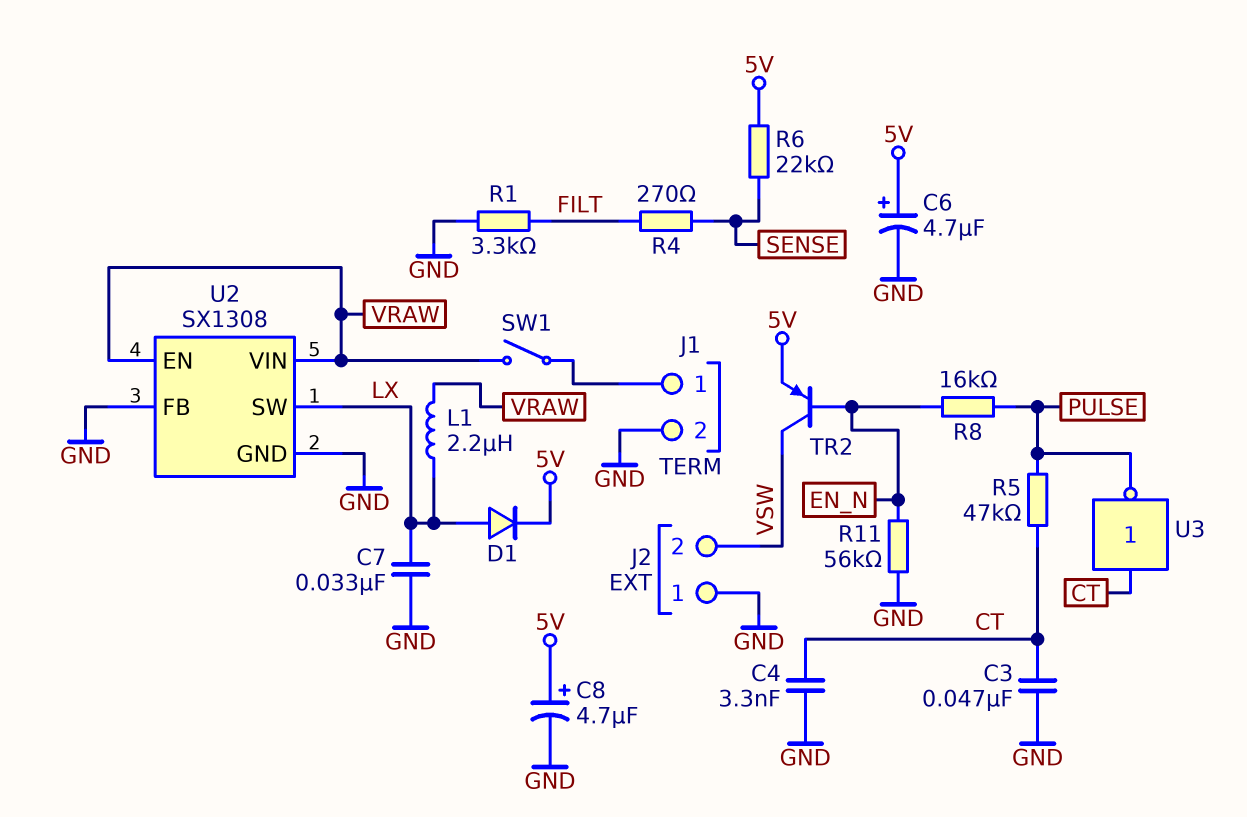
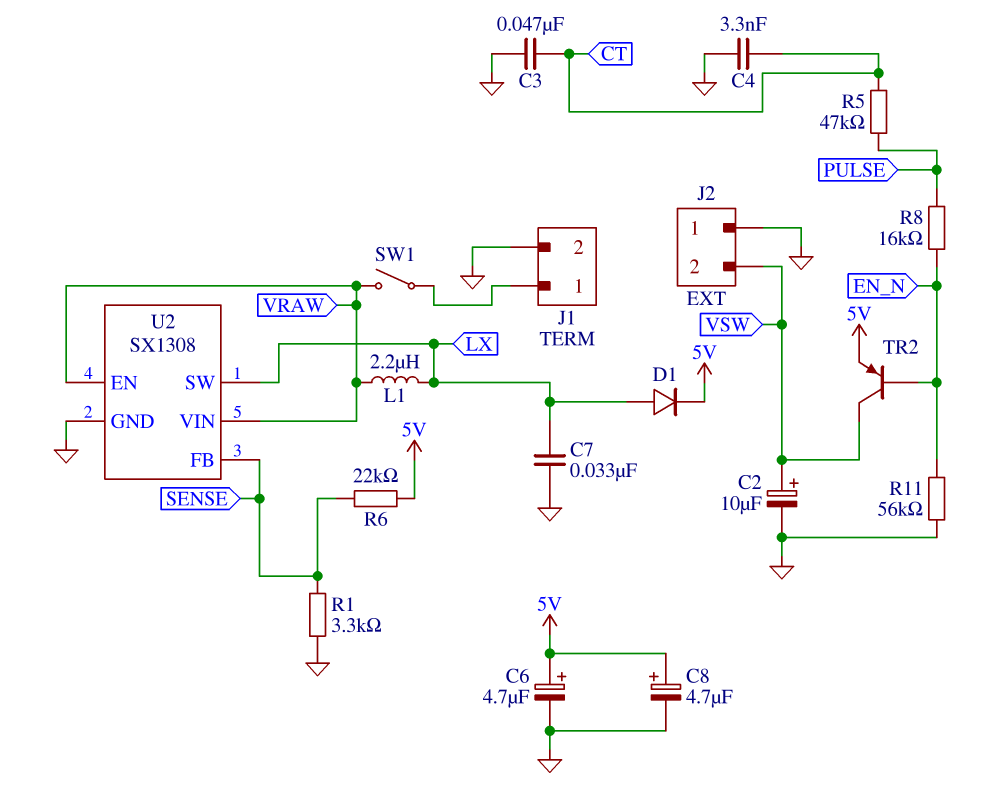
C2: none -> 10uF (plus VSW, minus GND)
R1: 3.3k (FILT, GND) -> 3.3k (GND, SENSE)
R4: 270 (FILT, SENSE) -> none
U2 pin FB: GND -> SENSE
U3: NOT (in CT, out PULSE) -> none

